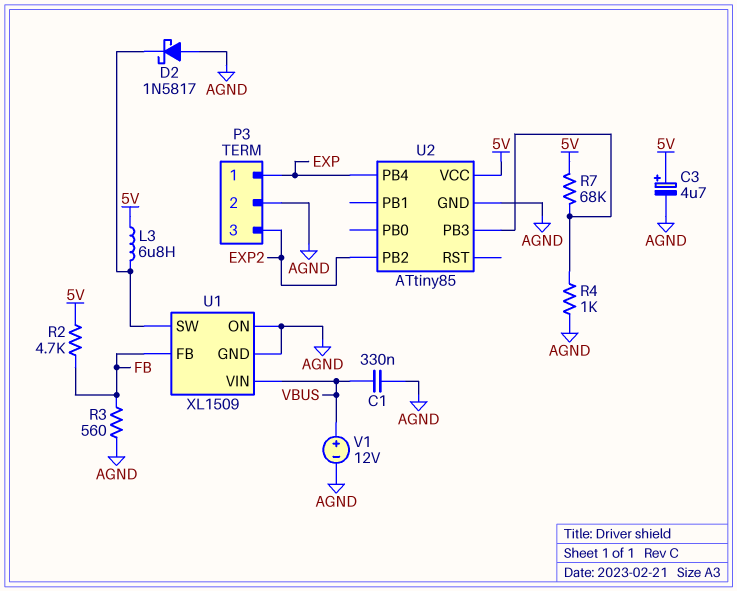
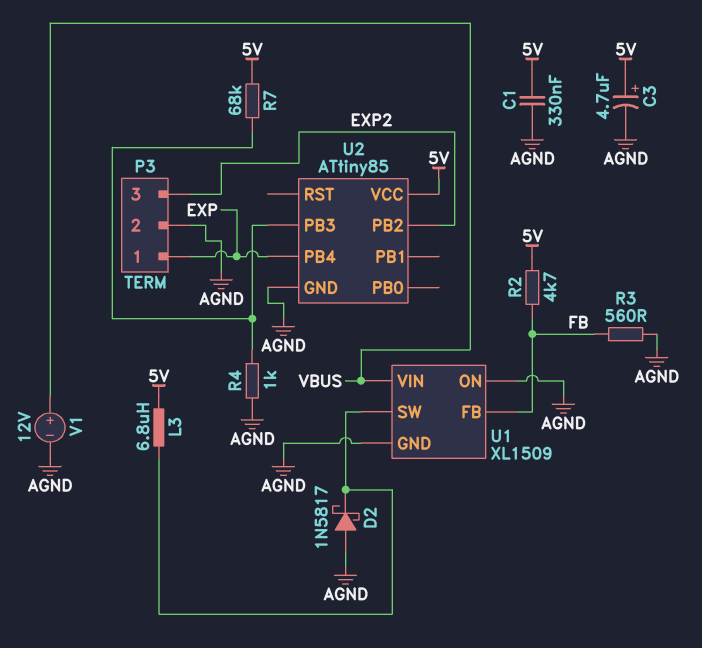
C1: 330nF (AGND, VBUS) -> 330nF (5V, AGND)

